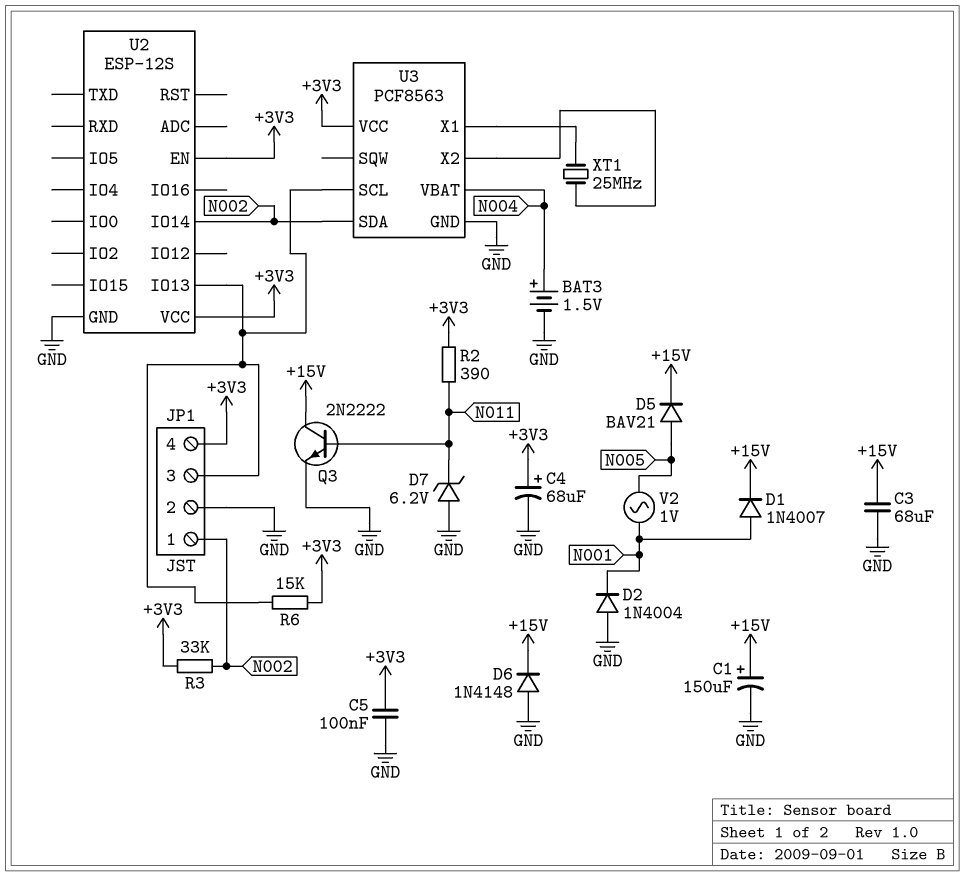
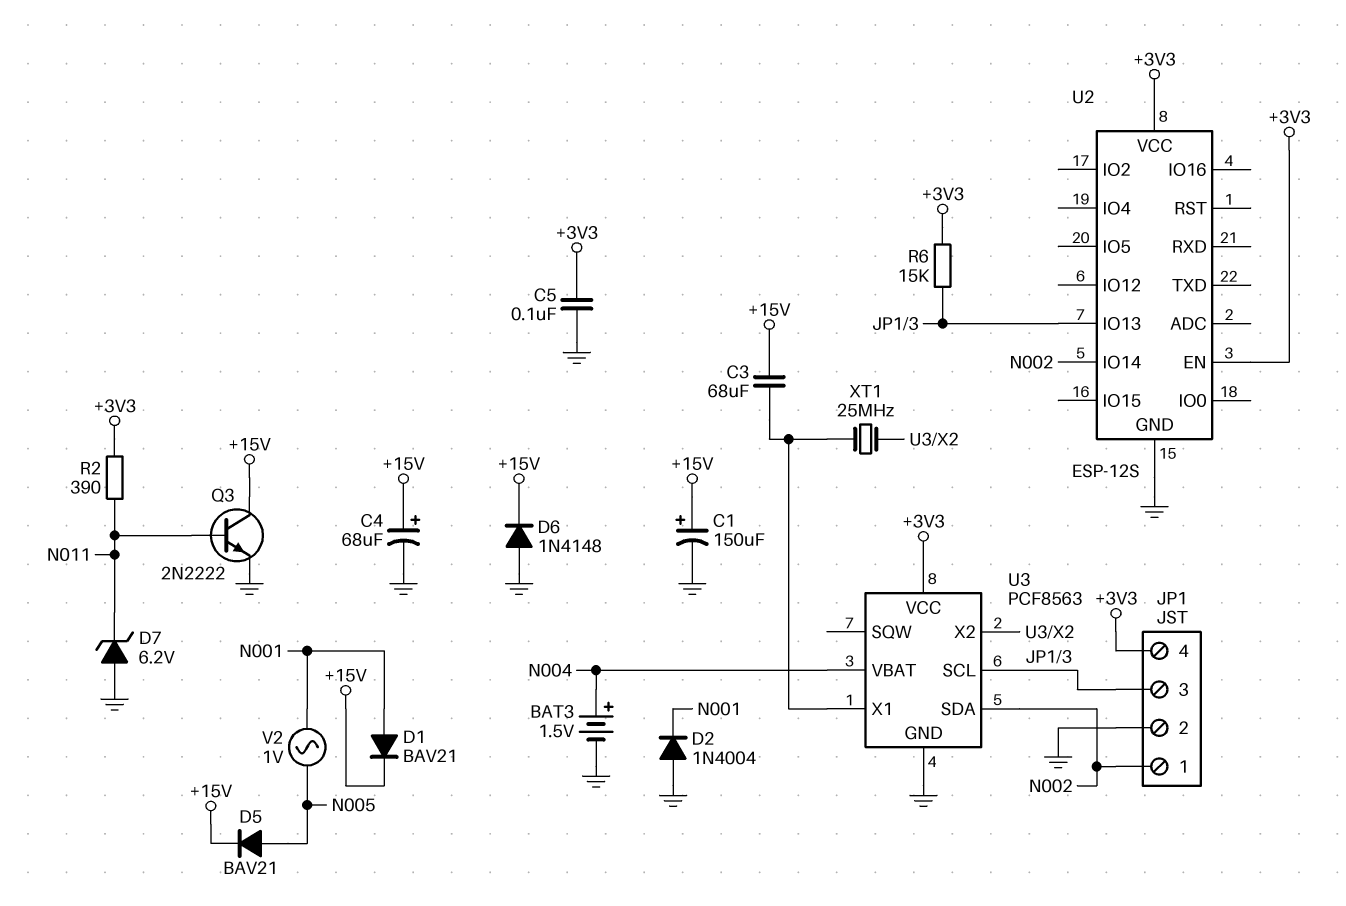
C3: 68uF (+15V, GND) -> 68uF (+15V, U3/X1)
C4: 68uF (plus +3V3, minus GND) -> 68uF (plus +15V, minus GND)
D1: diode 1N4007 (A N001, K +15V) -> diode BAV21 (A N001, K +15V)
R3: 33k (+3V3, N002) -> none

